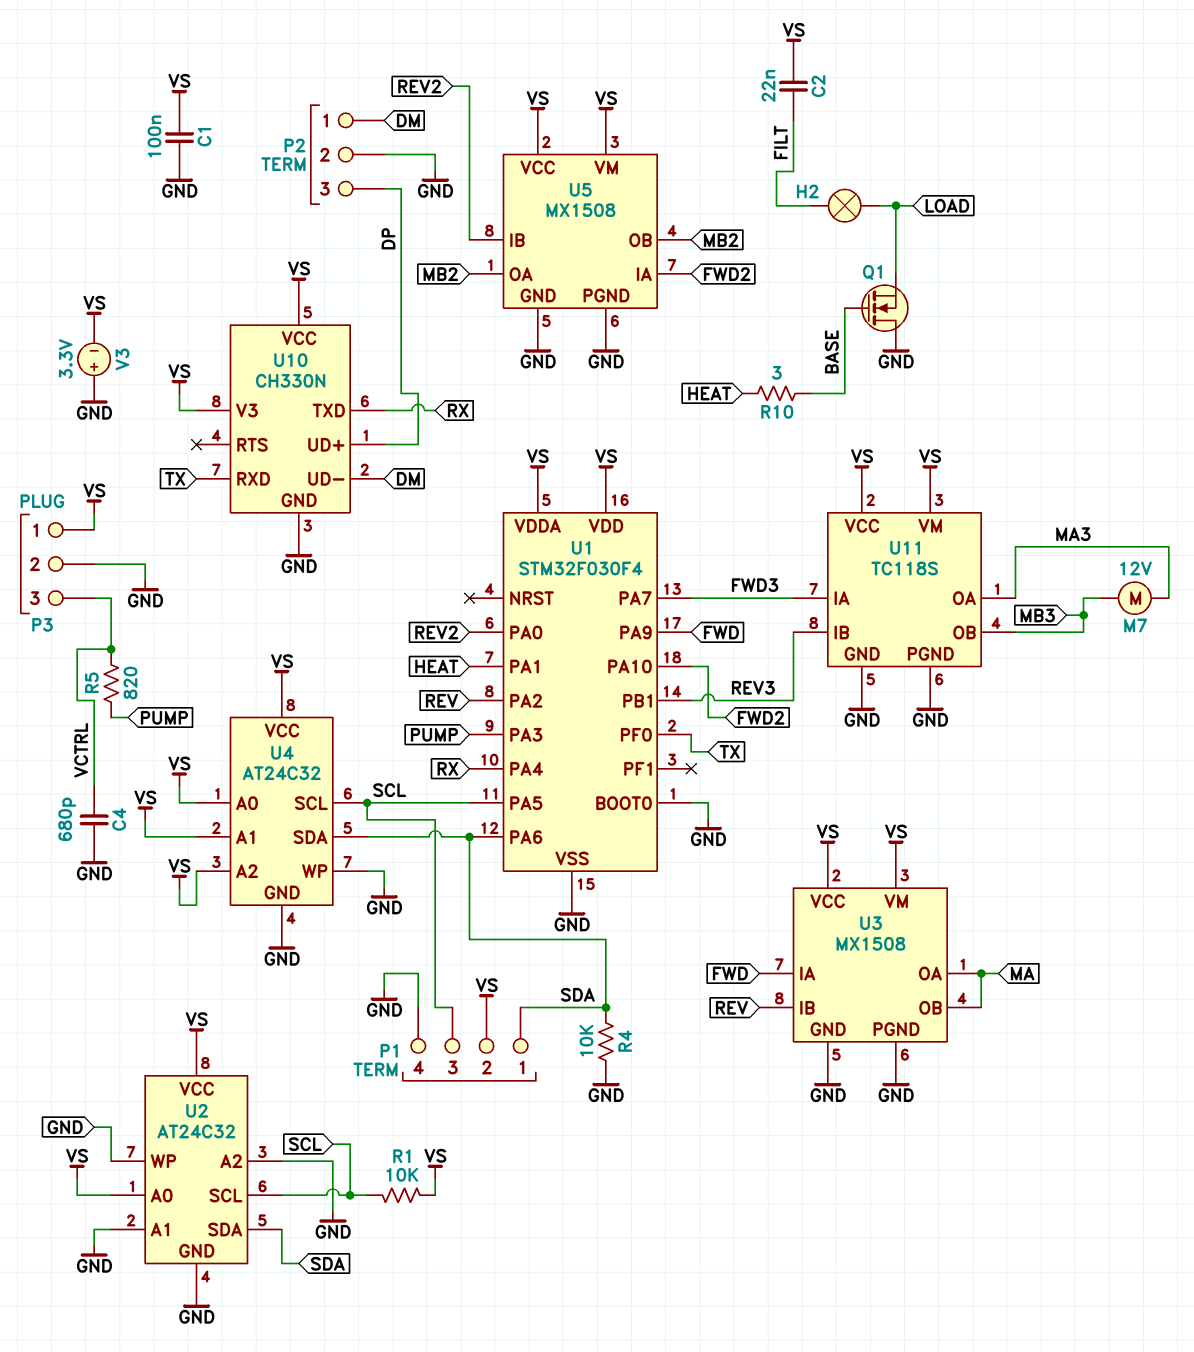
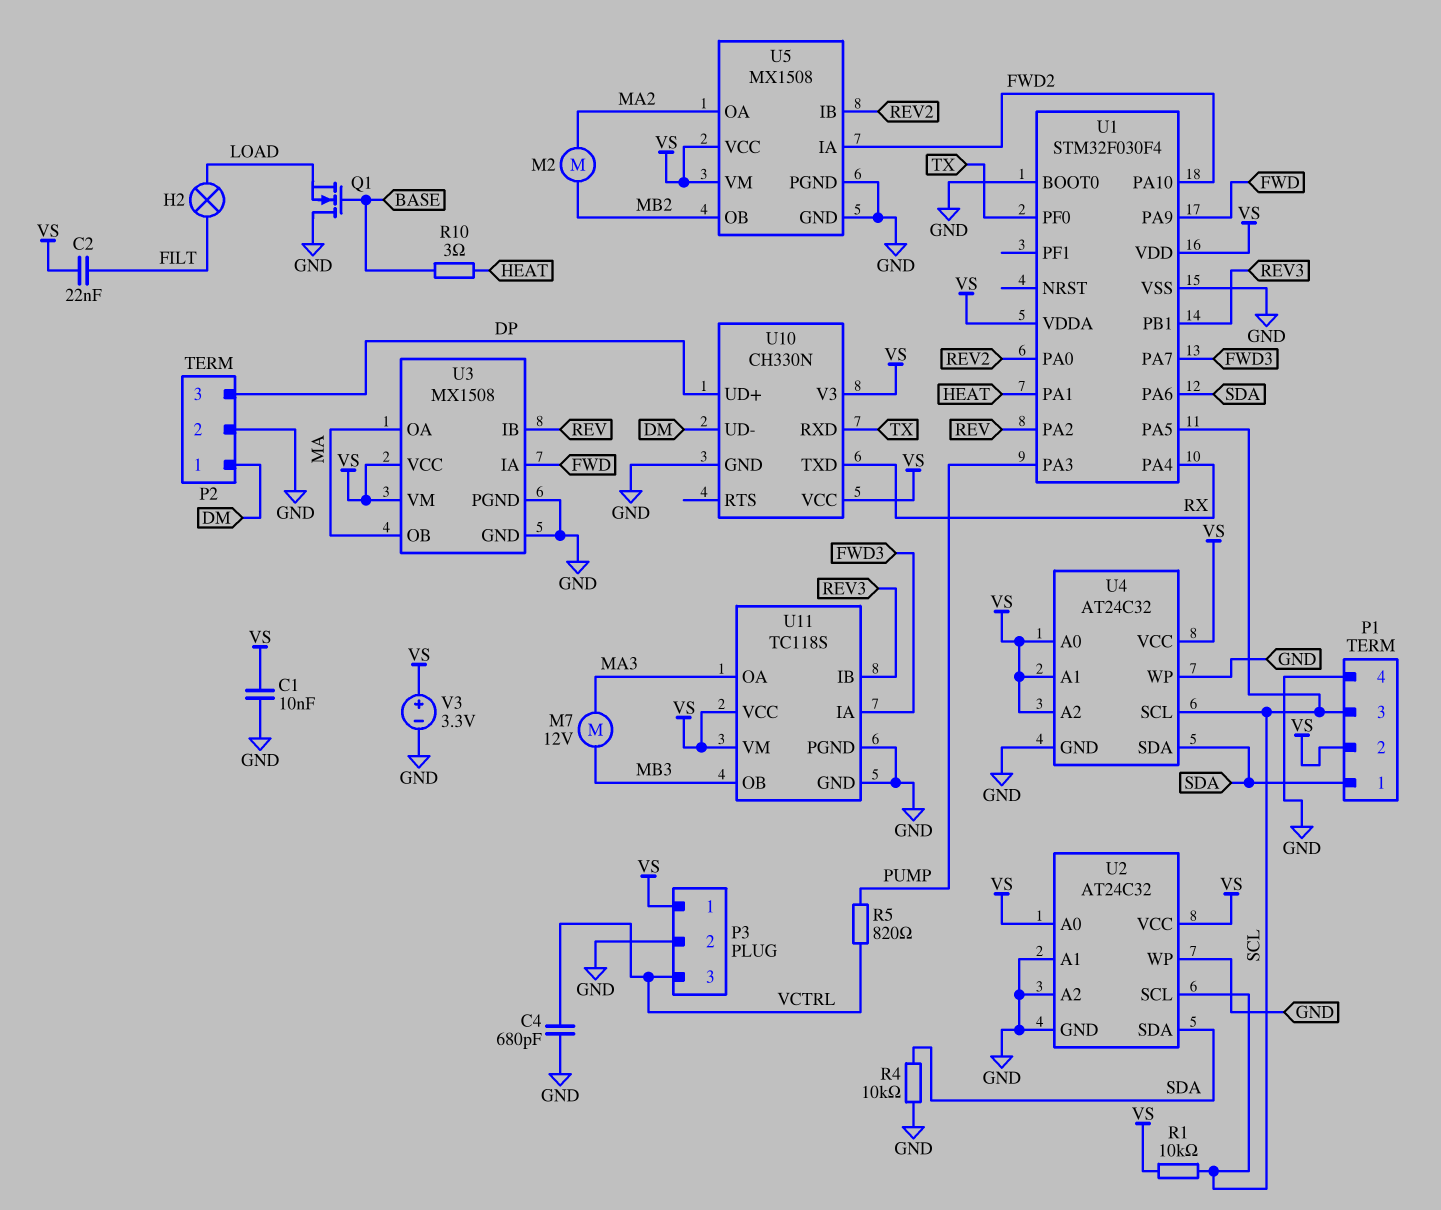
C1: 100nF (GND, VS) -> 10nF (GND, VS)
M2: none -> motor (MA2, MB2)
U5 pin OA: MB2 -> MA2
V3: 3.3V (plus GND, minus VS) -> 3.3V (plus VS, minus GND)

